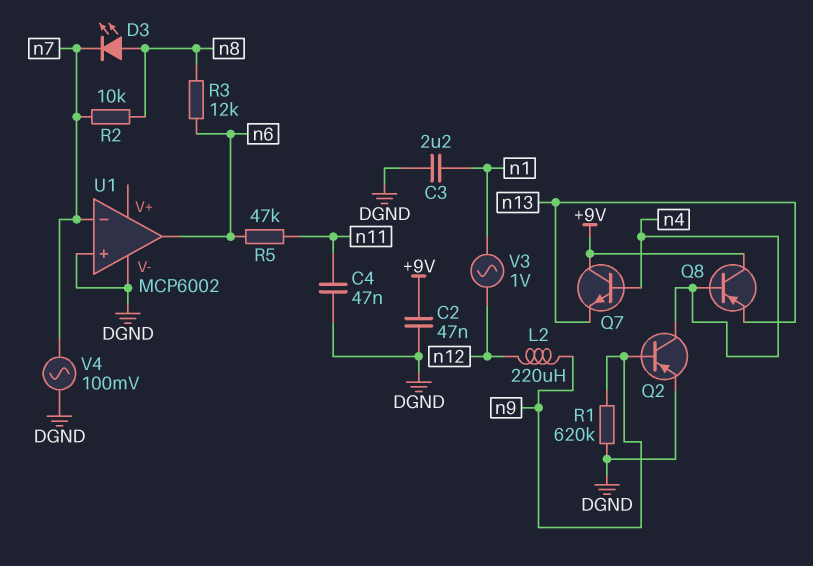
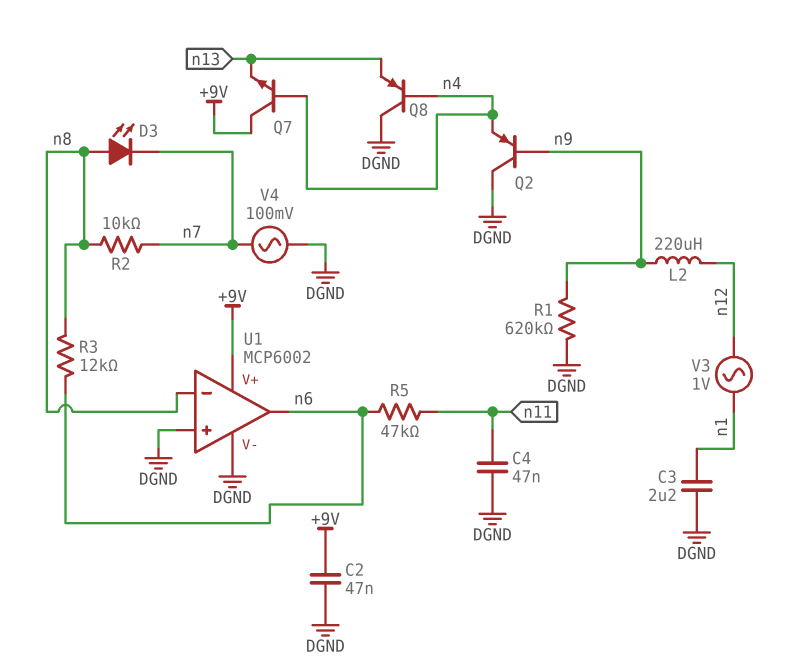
Q2: PNP (B n9, C n4, E DGND) -> PNP (B n9, C DGND, E n4)
Q8: PNP (B n4, C +9V, E n13) -> PNP (B n4, C DGND, E n13)
U1 pin V+: none -> +9V
U1 pin in-: n7 -> n8

